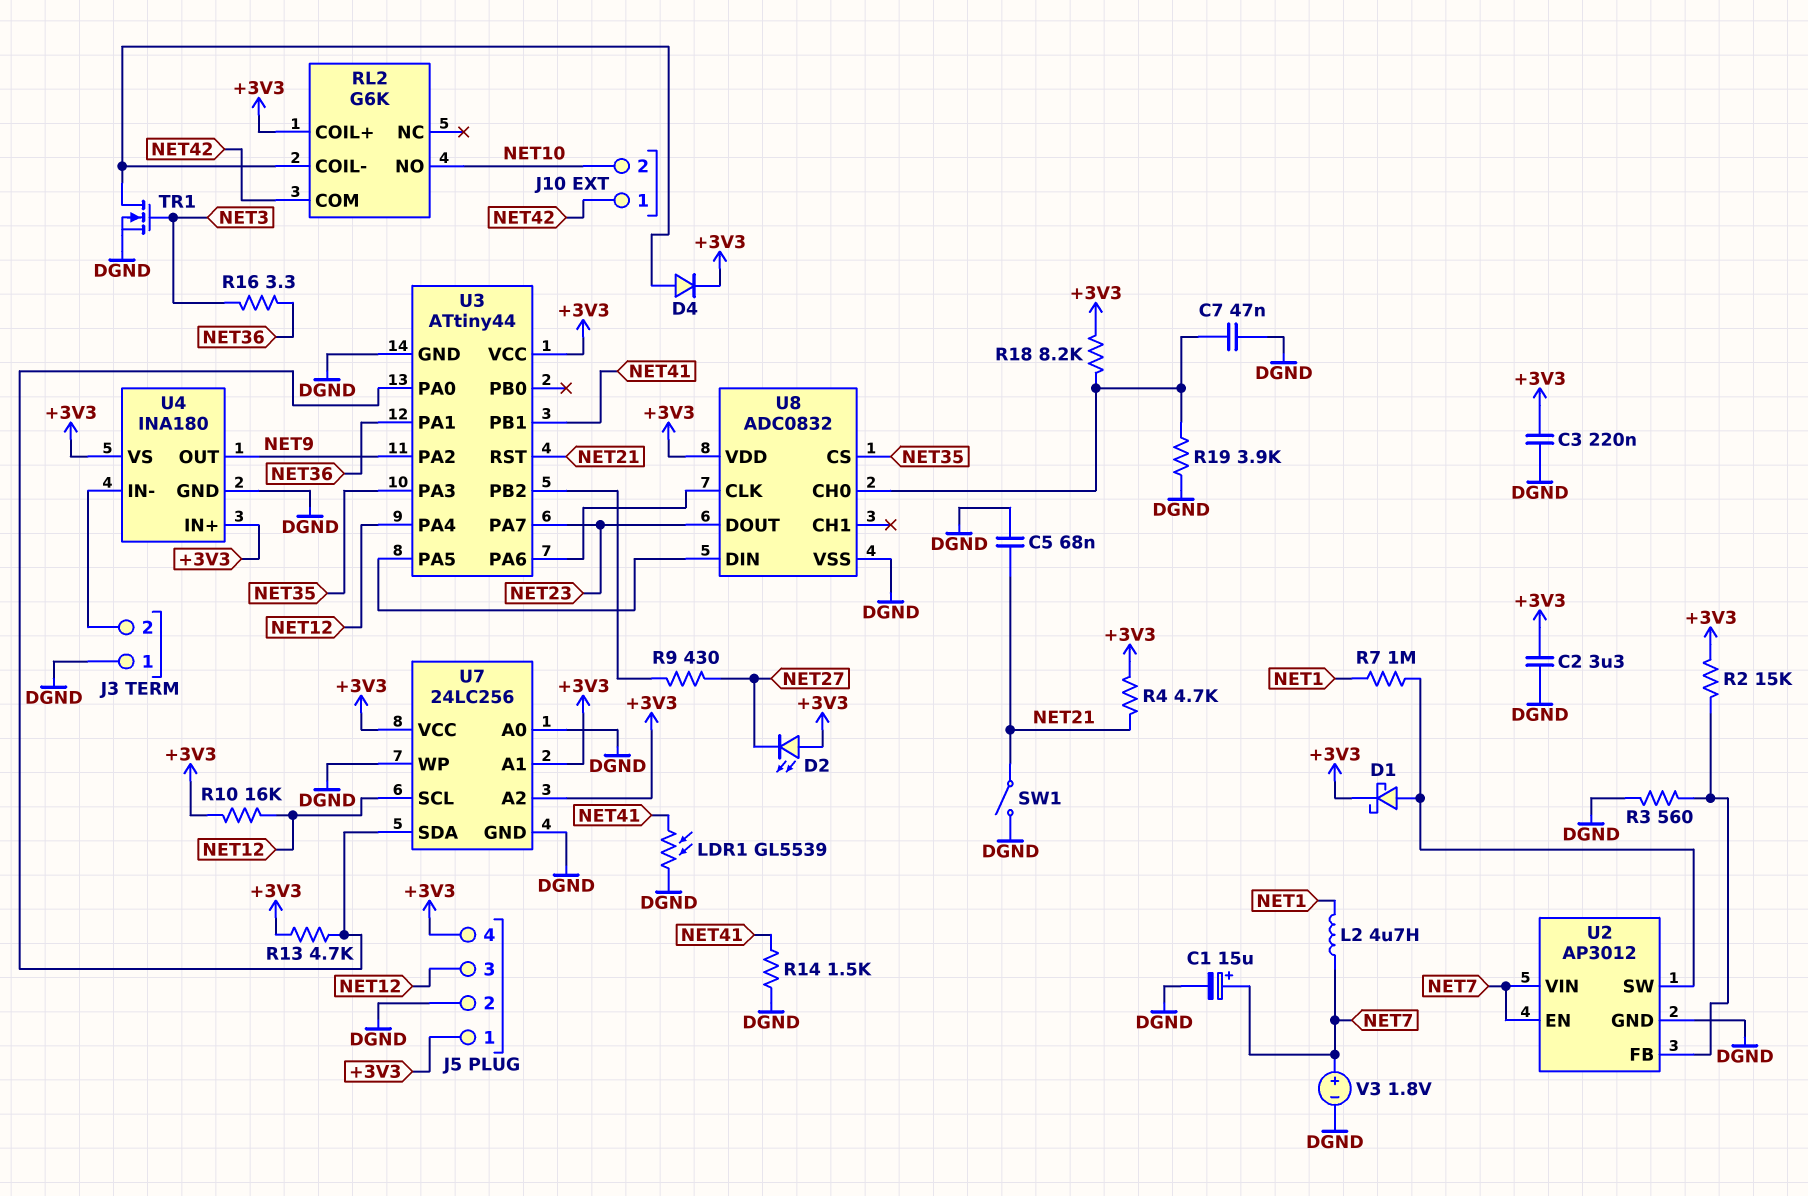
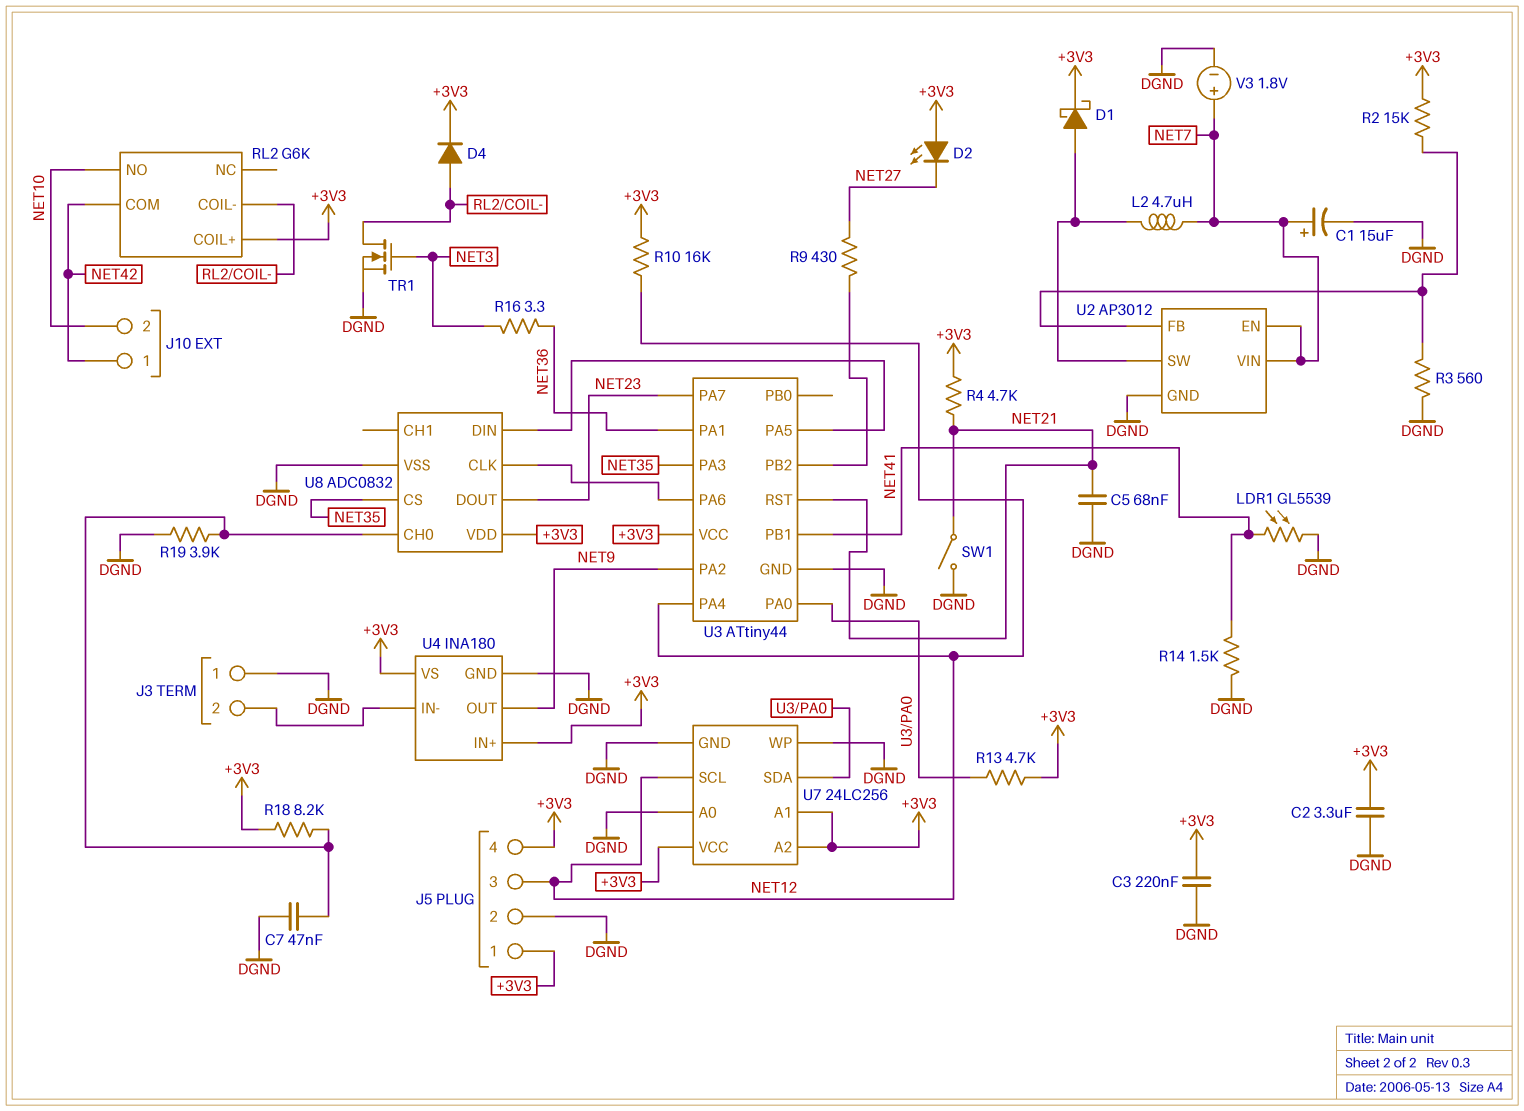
L2: 4.7uH (NET1, NET7) -> 4.7uH (NET7, U2/SW)
R7: 1M (NET1, U2/SW) -> none

